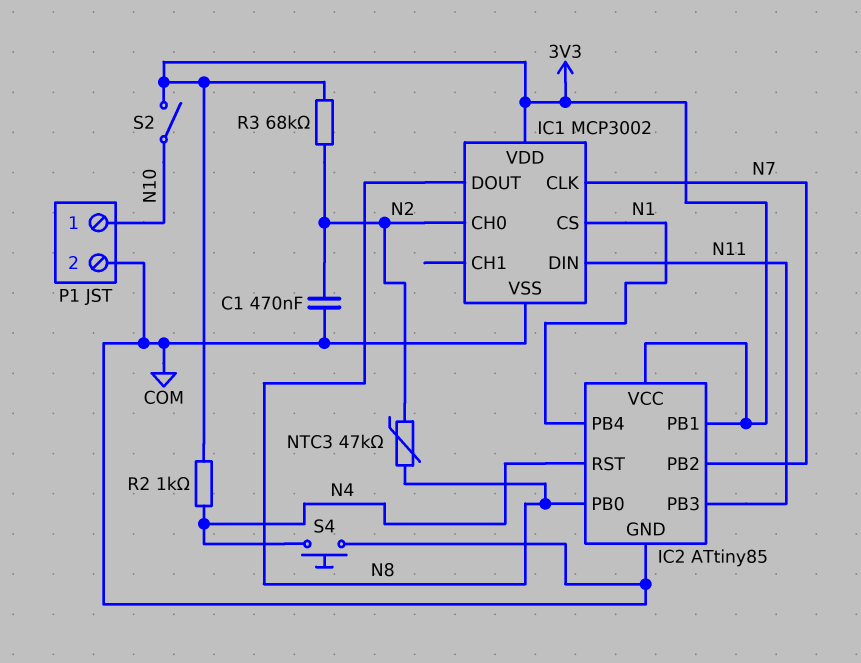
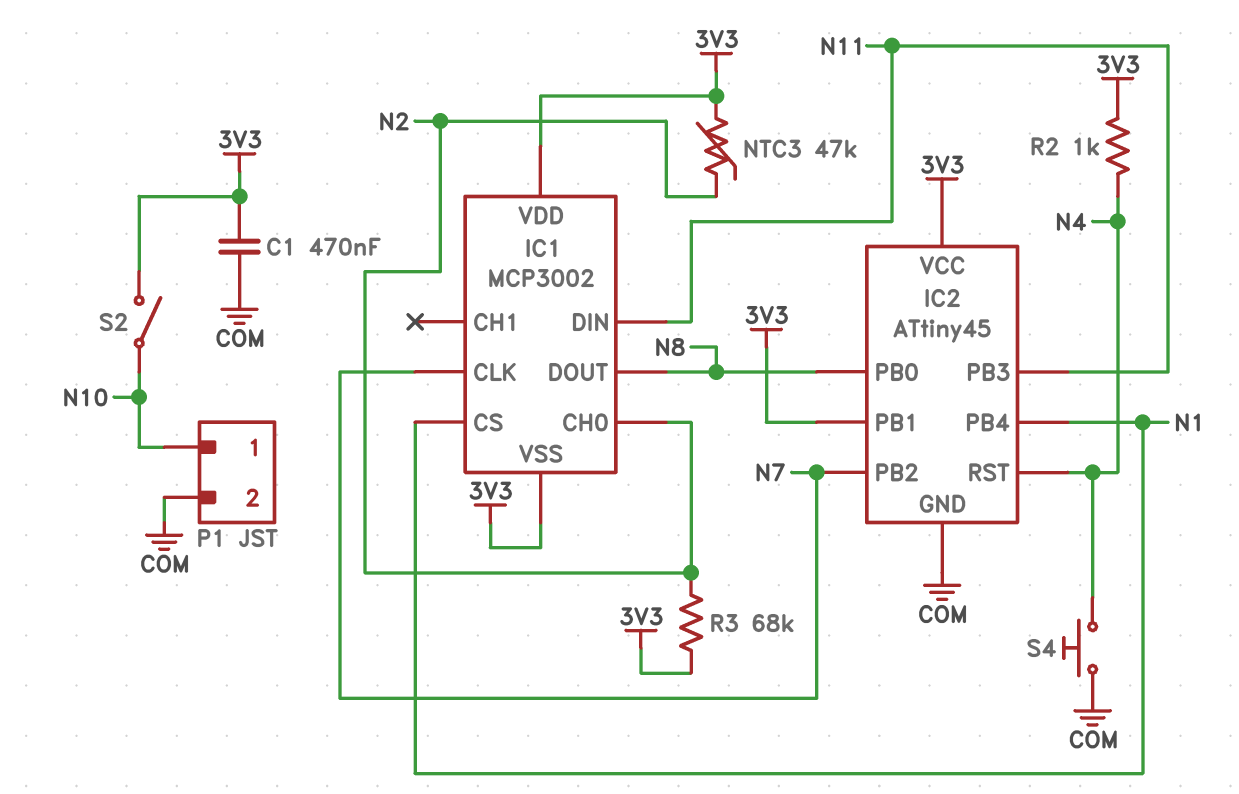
C1: 470nF (COM, N2) -> 470nF (3V3, COM)
IC1 pin VSS: COM -> 3V3
IC2: ATtiny85 -> ATtiny45
NTC3: 47k (N2, N8) -> 47k (3V3, N2)

